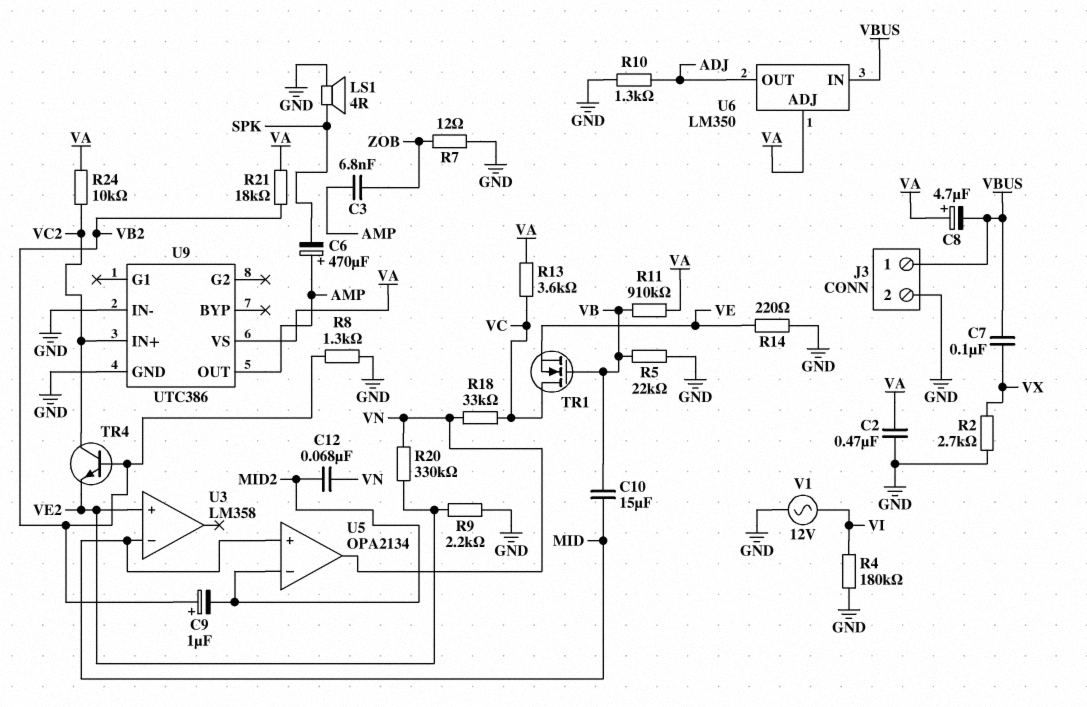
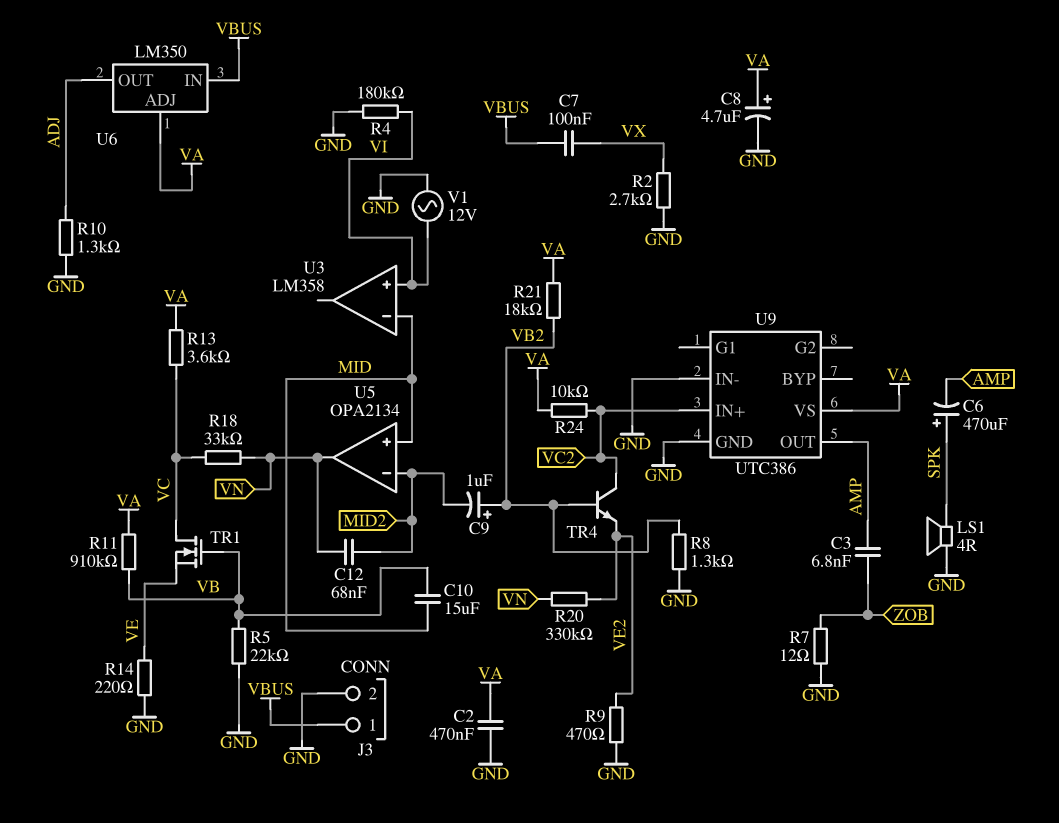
C6: 470uF (plus AMP, minus SPK) -> 470uF (plus SPK, minus AMP)
C8: 4.7uF (plus VA, minus VBUS) -> 4.7uF (plus VA, minus GND)
R9: 2.2k (GND, VE2) -> 470 (GND, VE2)
U3 pin in+: VE2 -> VI

